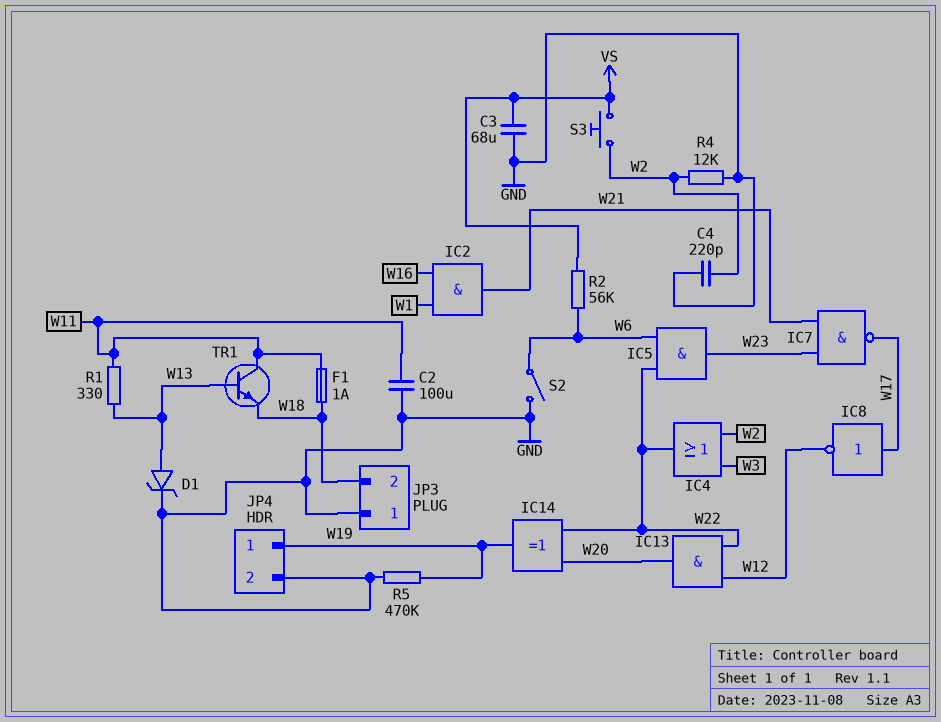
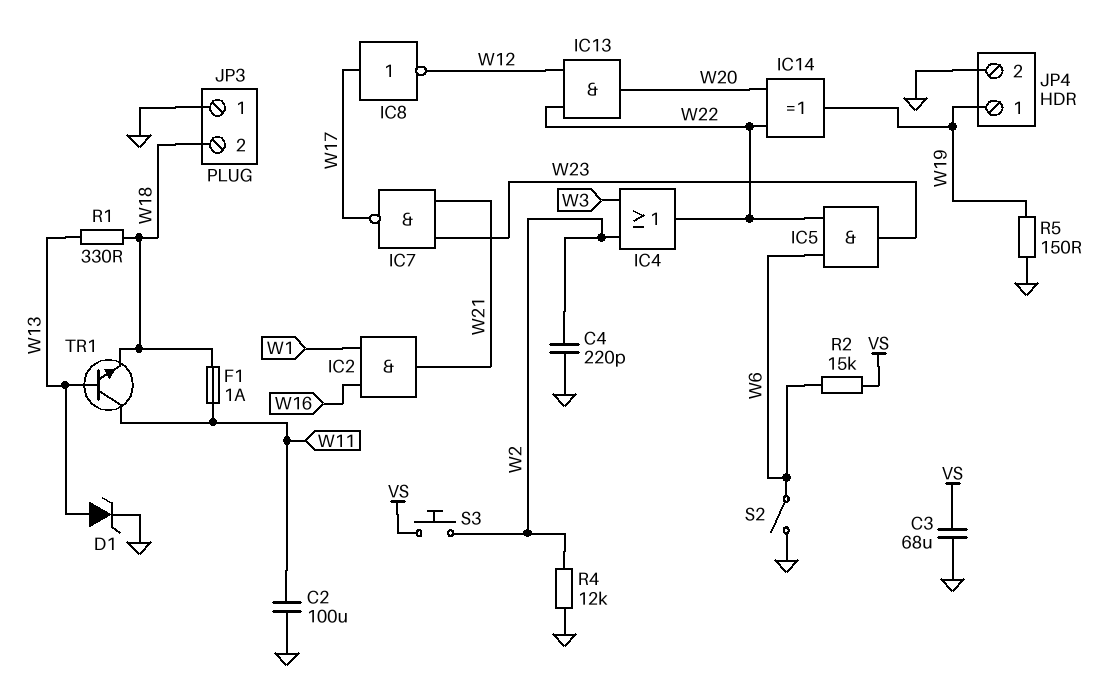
R1: 330 (W11, W13) -> 330 (W13, W18)
R2: 56k (VS, W6) -> 15k (VS, W6)
R5: 470k (GND, W19) -> 150 (GND, W19)

